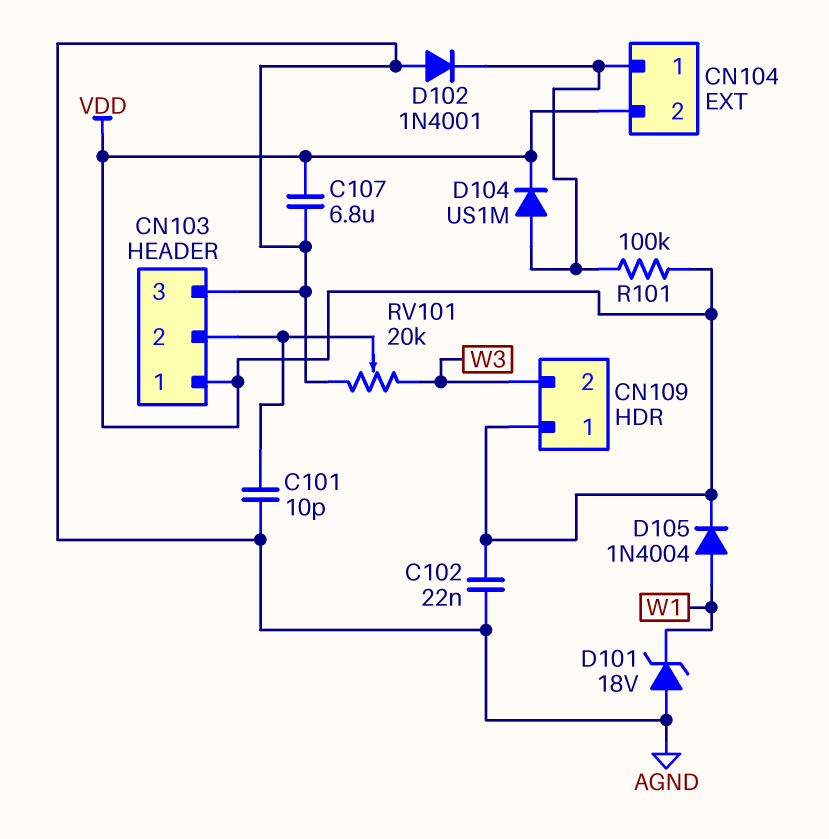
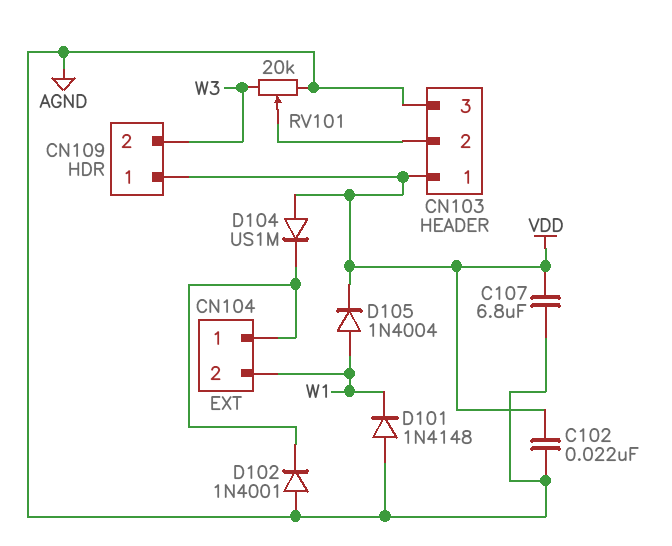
C101: 10pF (AGND, CN103/2) -> none
CN104 pin 2: VDD -> W1
D101: zener 18V (A AGND, K W1) -> diode 1N4148 (A AGND, K W1)
D104: diode US1M (A CN104/1, K VDD) -> diode US1M (A VDD, K CN104/1)
R101: 100k (CN104/1, VDD) -> none

